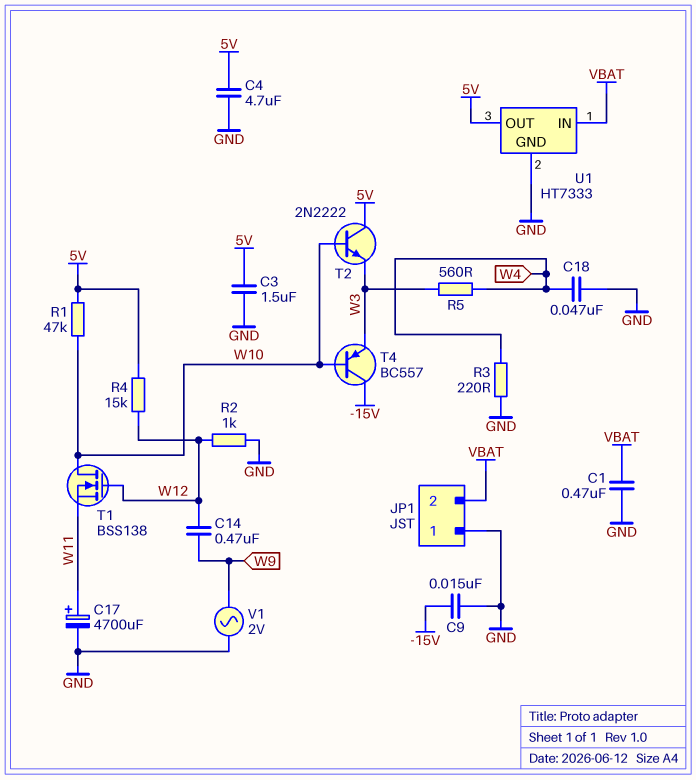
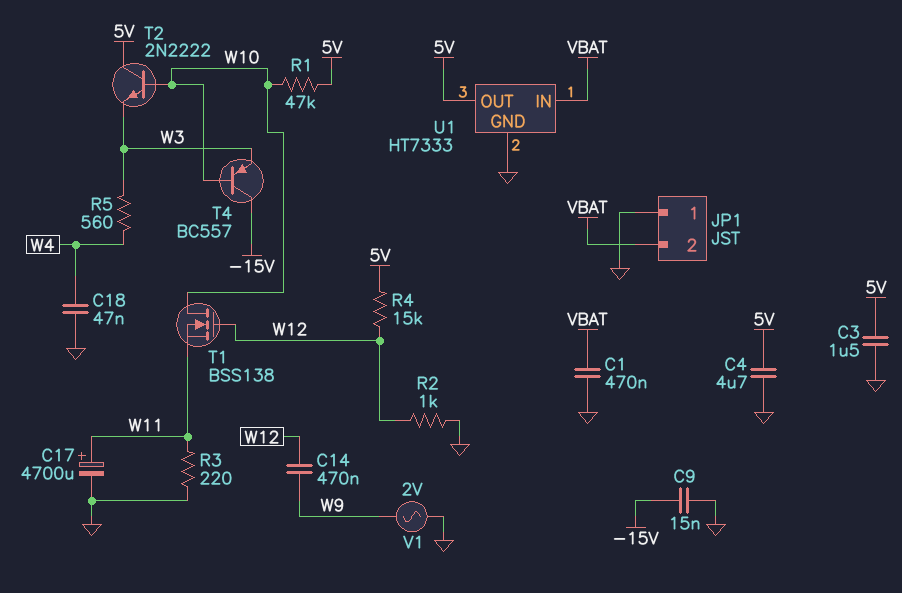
R3: 220 (GND, W4) -> 220 (GND, W11)

